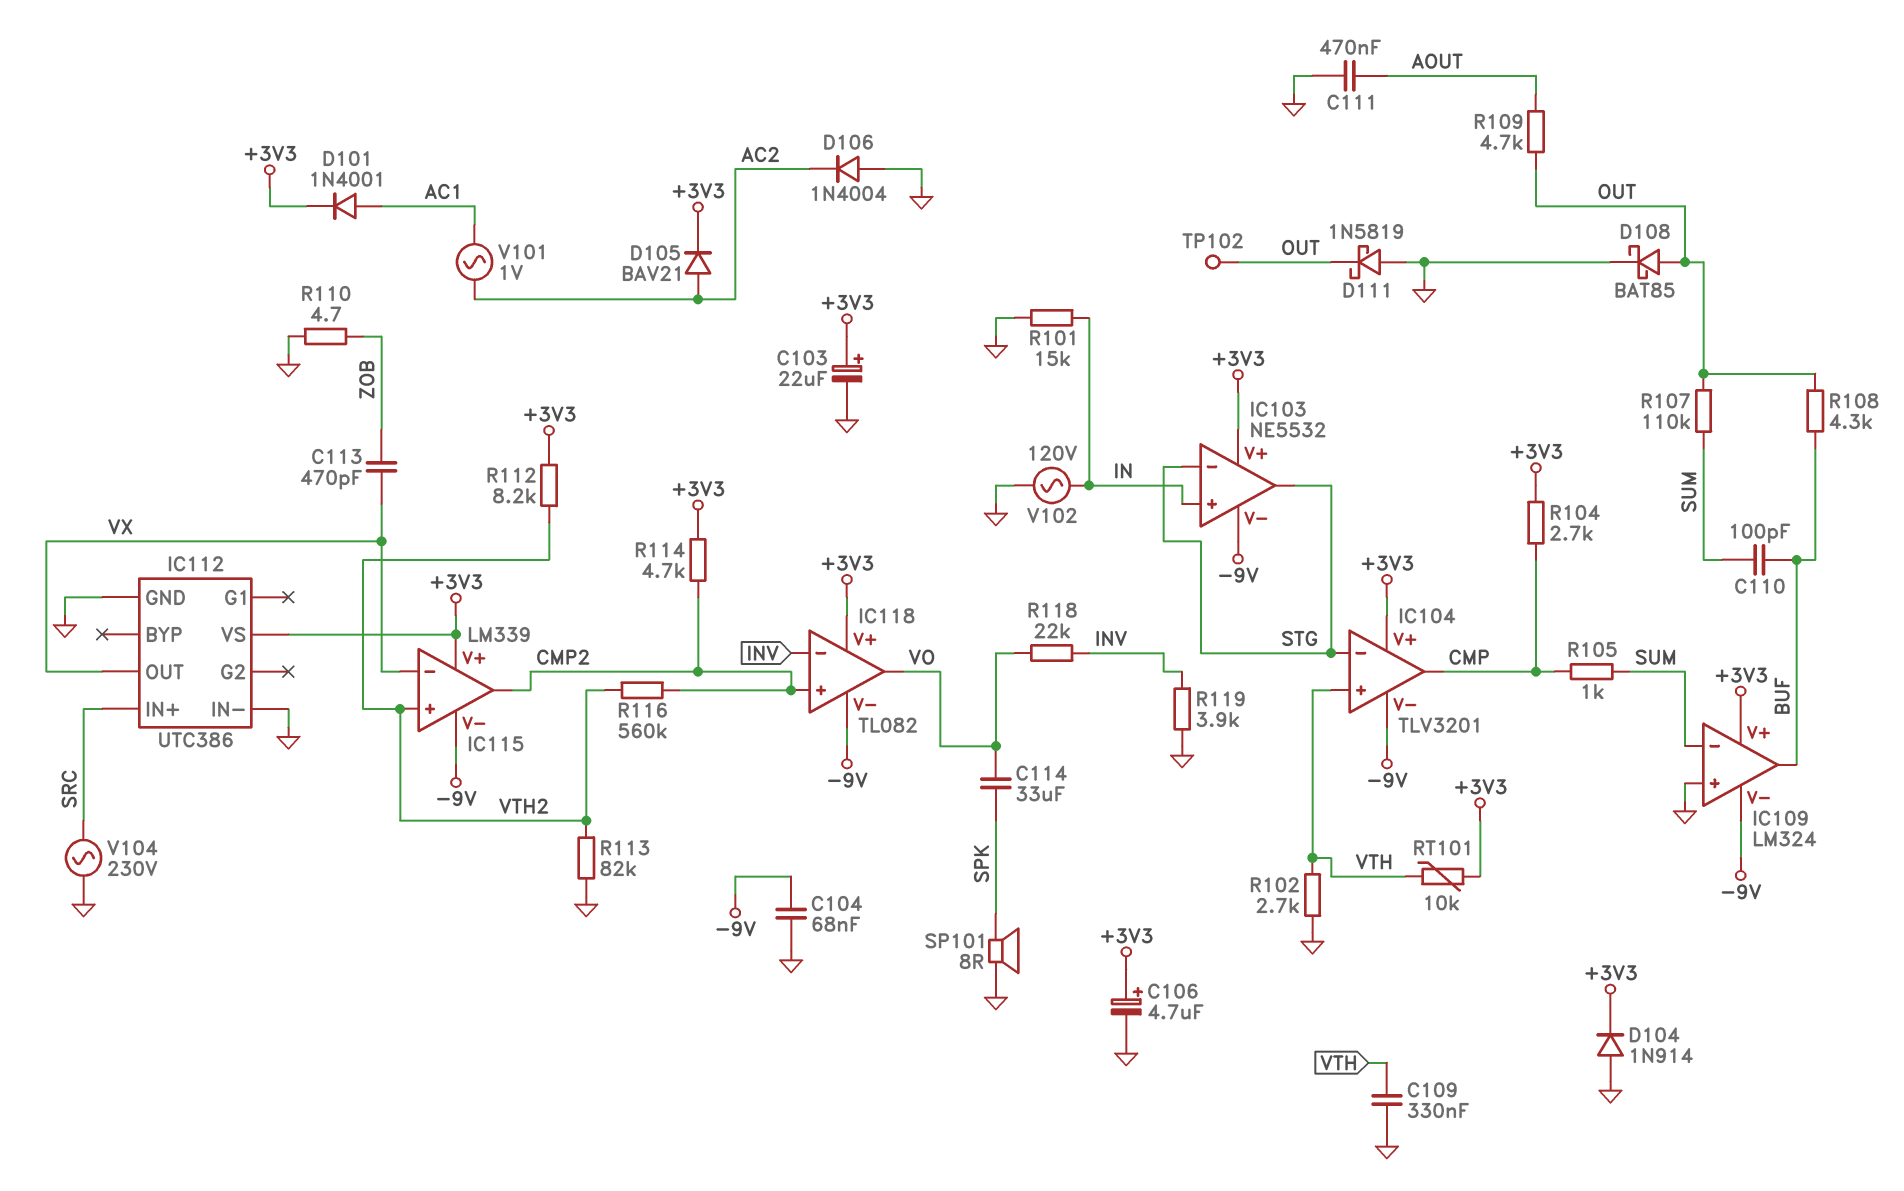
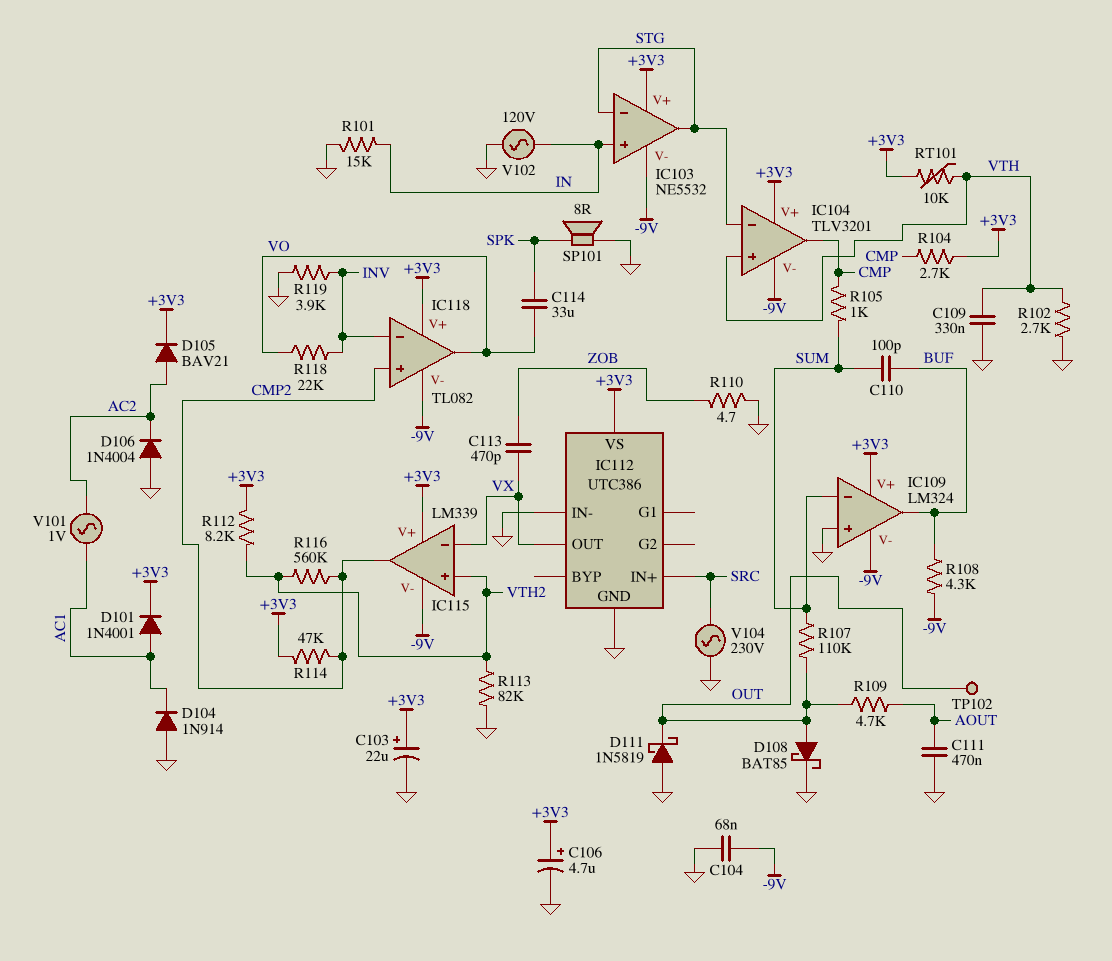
D104: diode 1N914 (A GND, K +3V3) -> diode 1N914 (A GND, K AC1)
R108: 4.3k (BUF, OUT) -> 4.3k (-9V, BUF)
R114: 4.7k (+3V3, CMP2) -> 47k (+3V3, CMP2)

